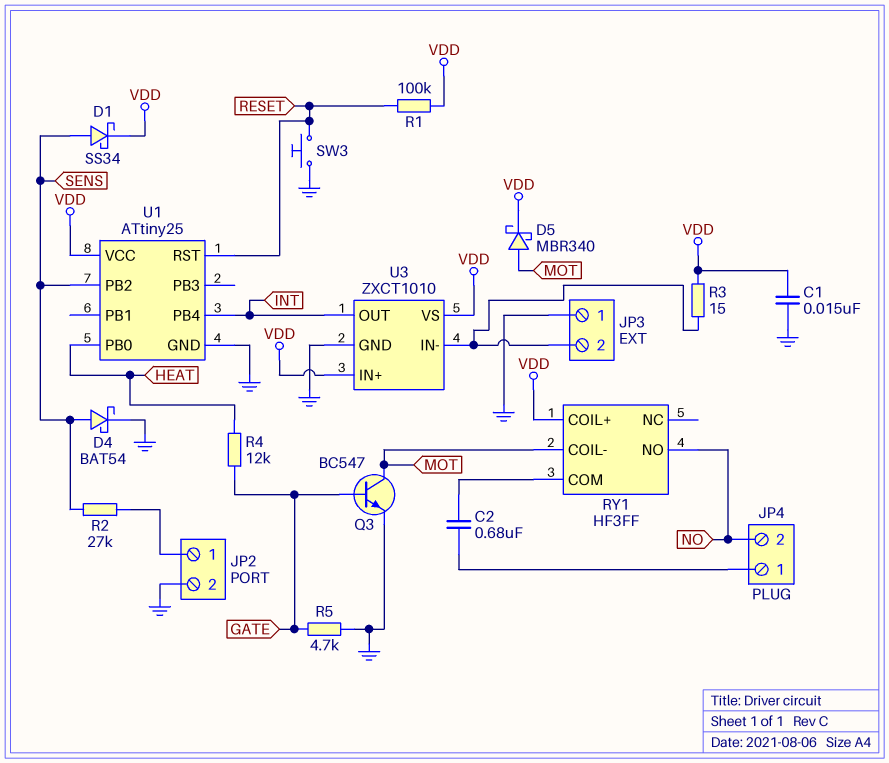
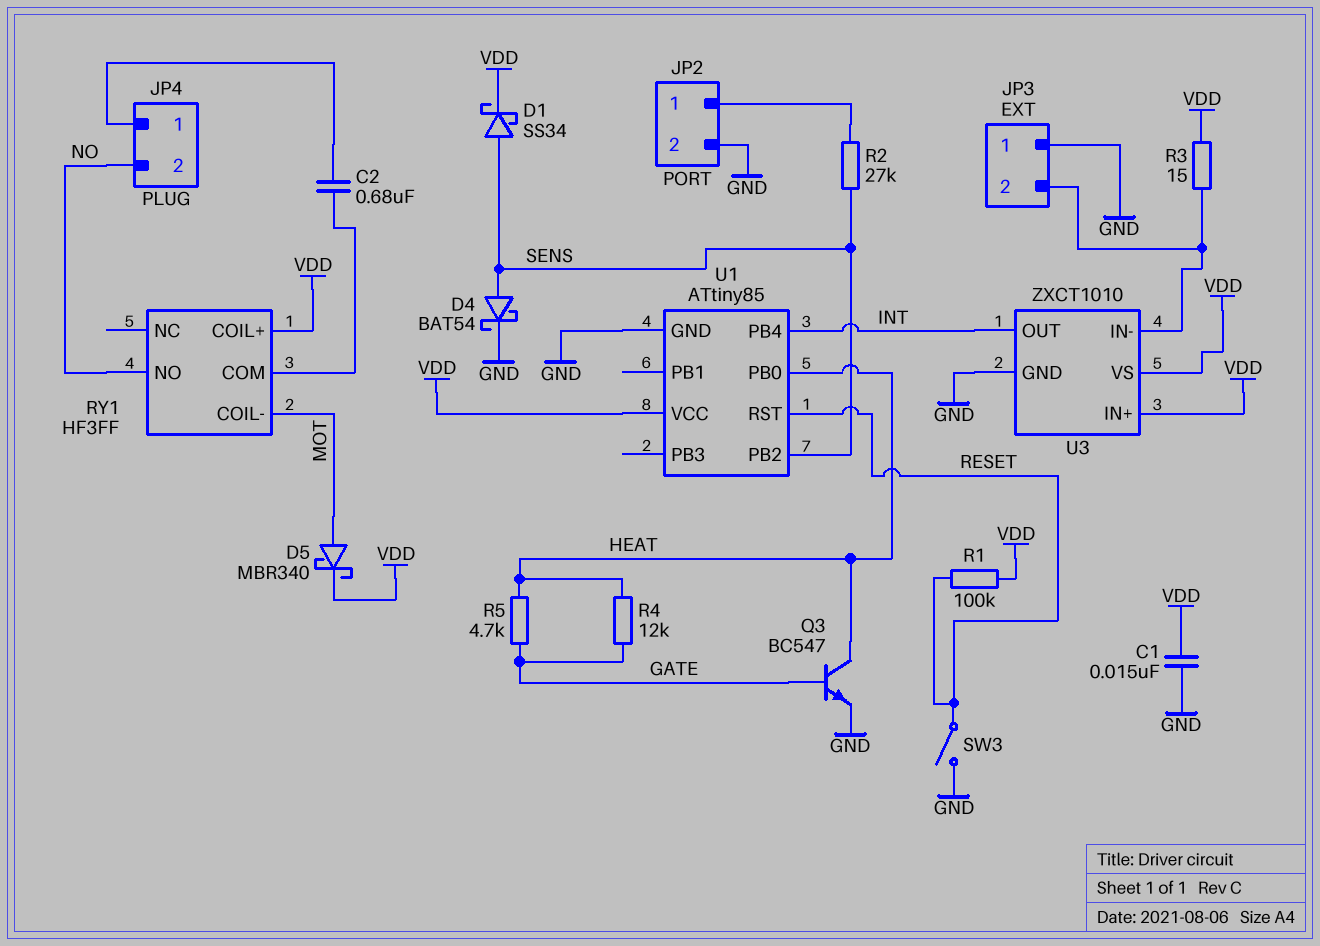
Q3: NPN BC547 (B GATE, C MOT, E GND) -> NPN BC547 (B GATE, C HEAT, E GND)
R5: 4.7k (GATE, GND) -> 4.7k (GATE, HEAT)
SW3: button (GND, RESET) -> switch (GND, RESET)
U1: ATtiny25 -> ATtiny85

